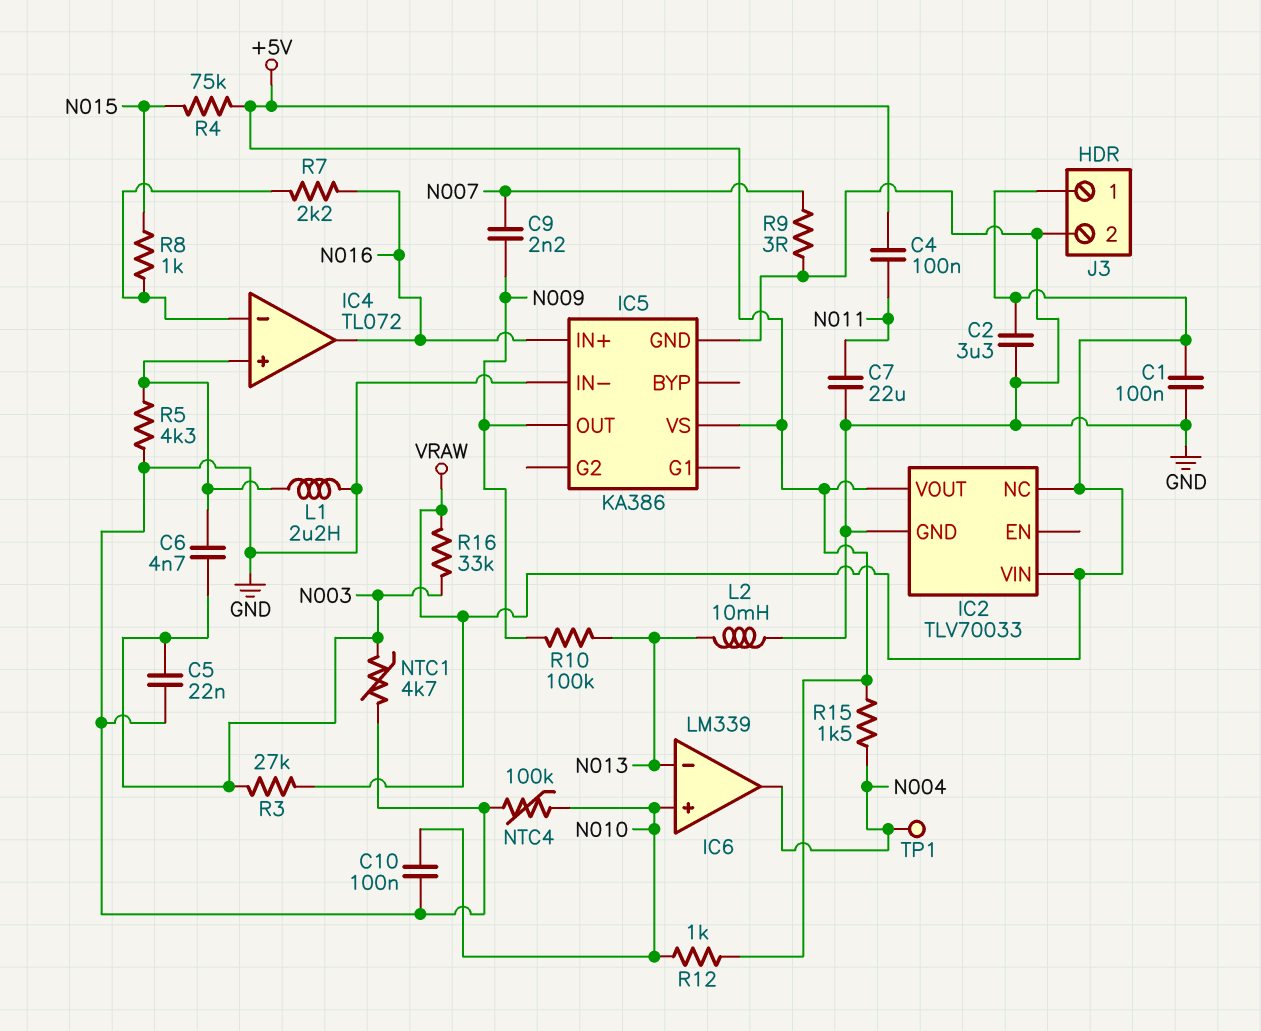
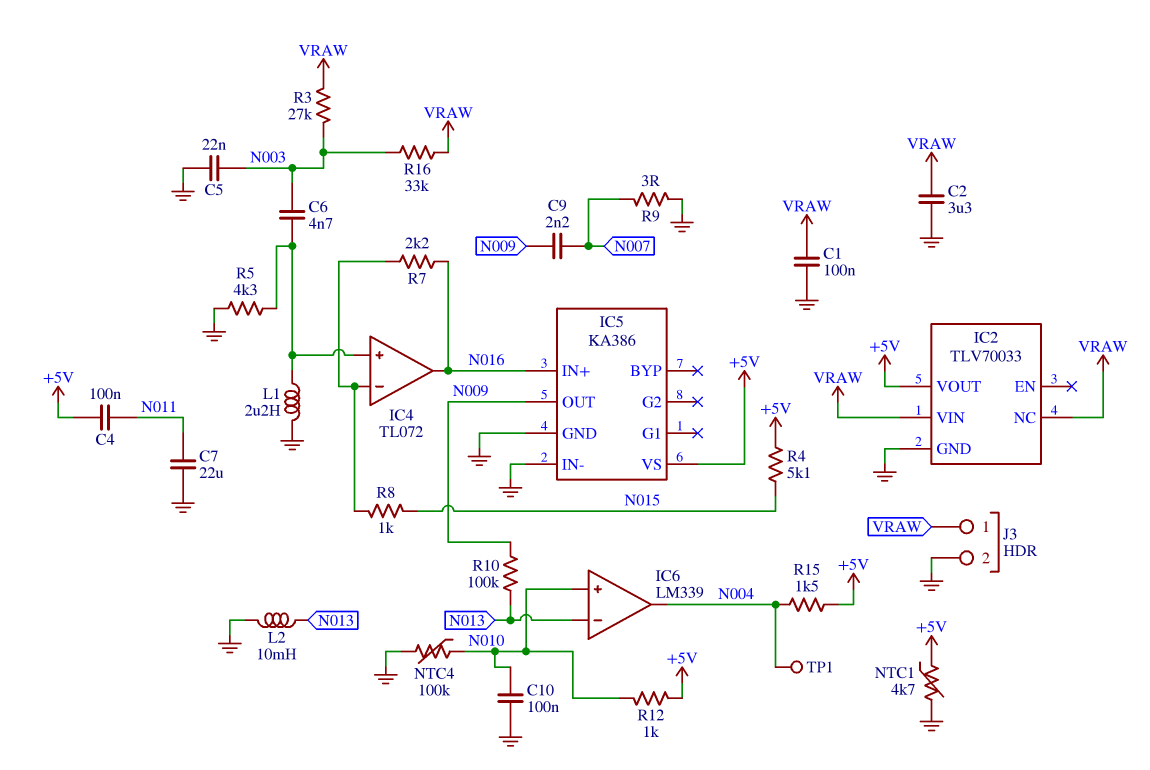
NTC1: 4.7k (GND, N003) -> 4.7k (+5V, GND)
R4: 75k (+5V, N015) -> 5.1k (+5V, N015)

